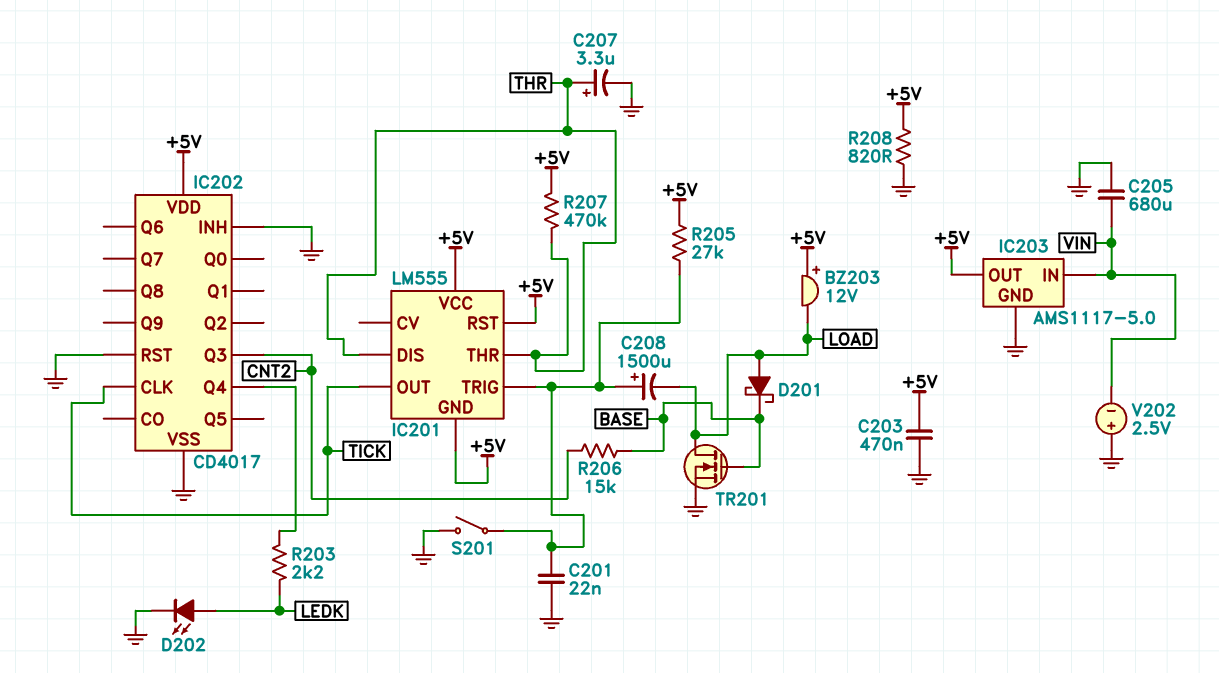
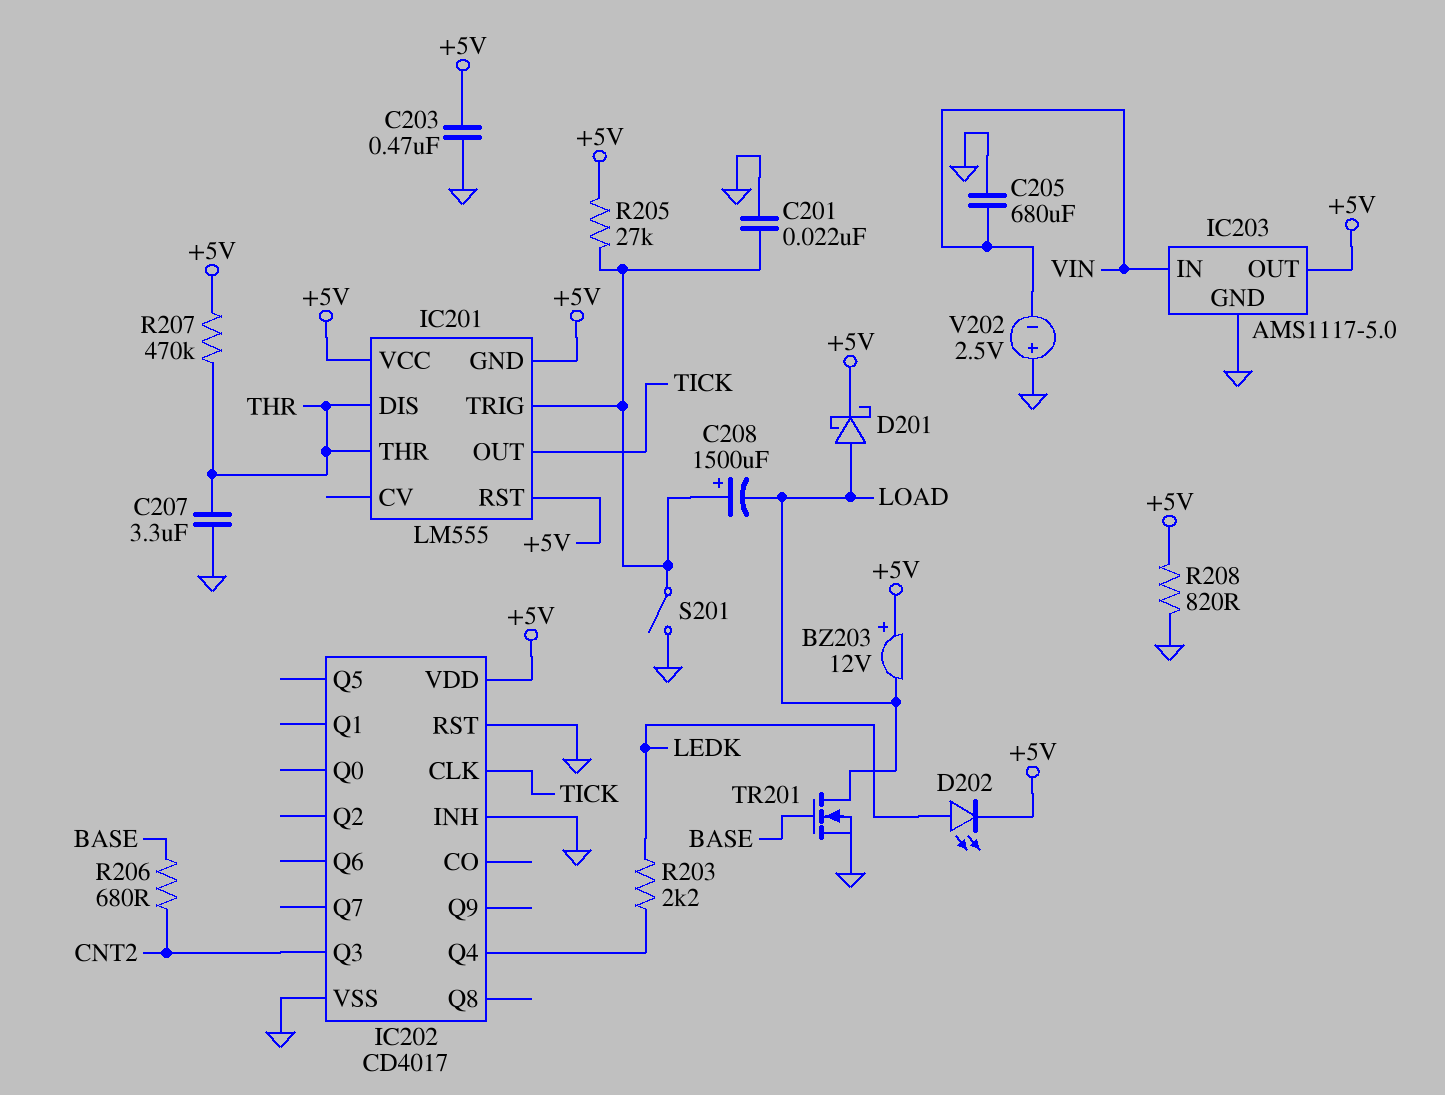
C207: 3.3uF (plus THR, minus GND) -> 3.3uF (GND, THR)
D201: schottky (A LOAD, K BASE) -> schottky (A LOAD, K +5V)
D202: LED (A LEDK, K GND) -> LED (A LEDK, K +5V)
R206: 15k (BASE, CNT2) -> 680 (BASE, CNT2)

